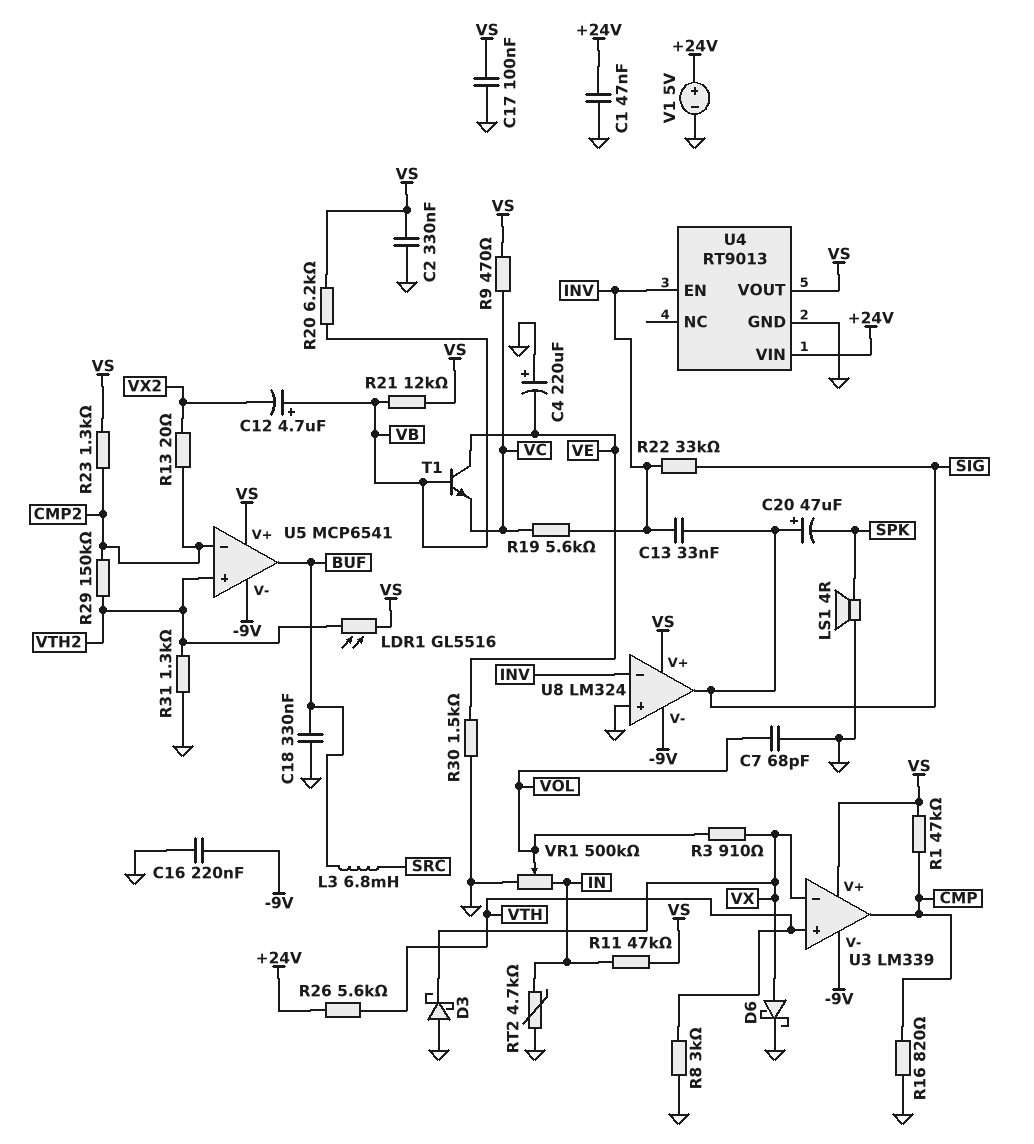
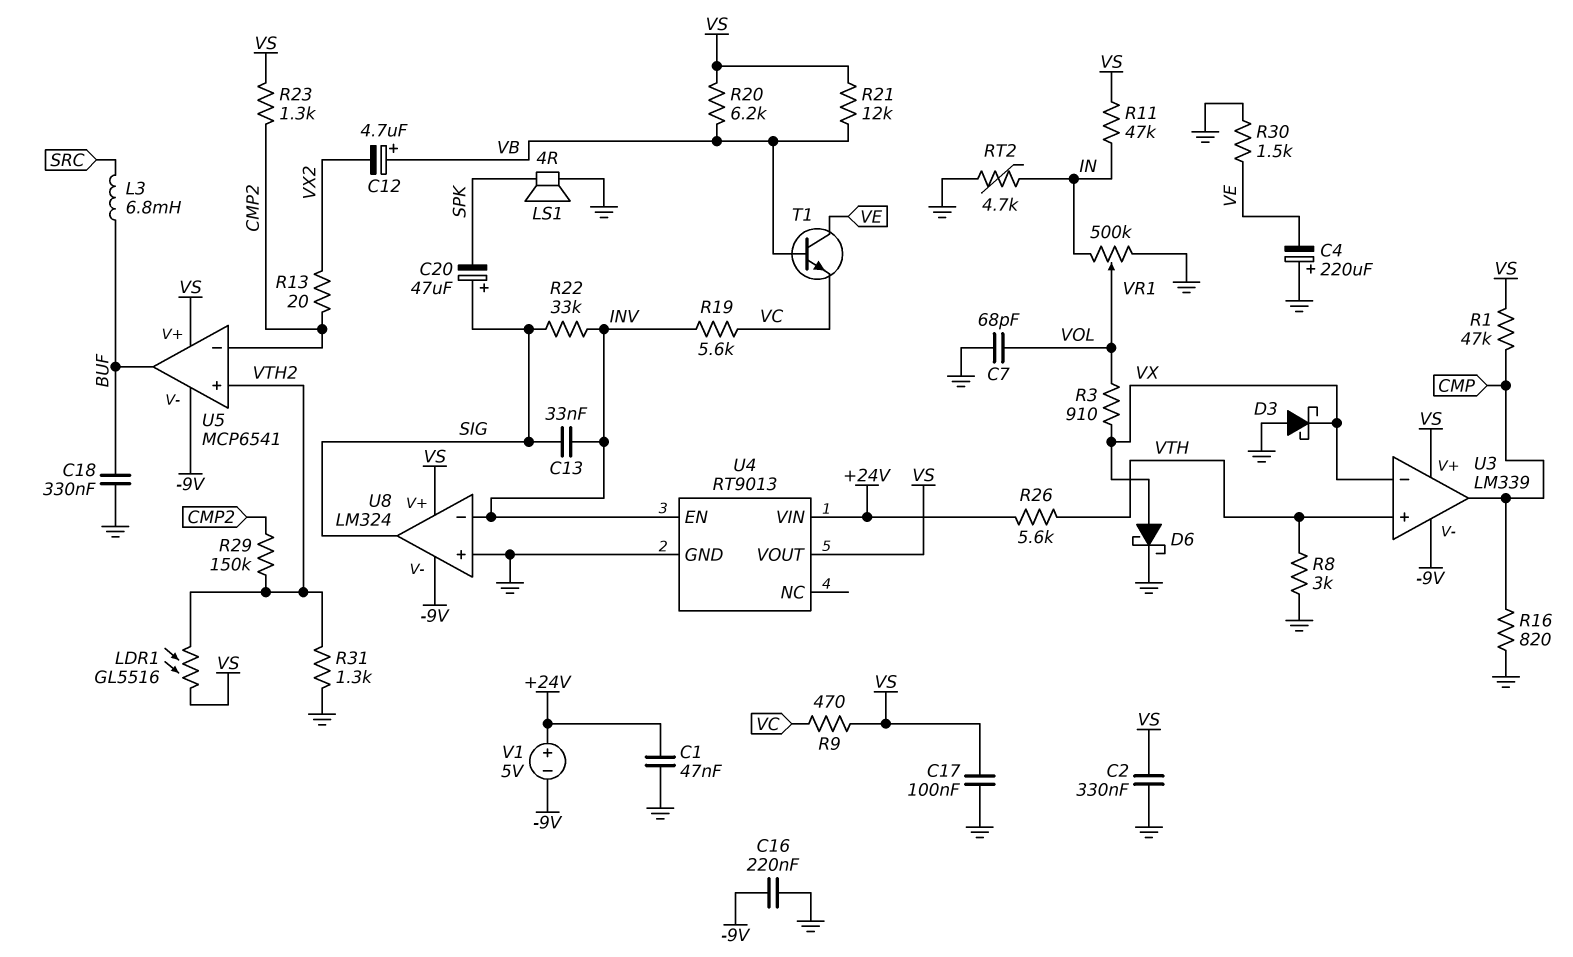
V1: 5V (plus +24V, minus GND) -> 5V (plus +24V, minus -9V)

